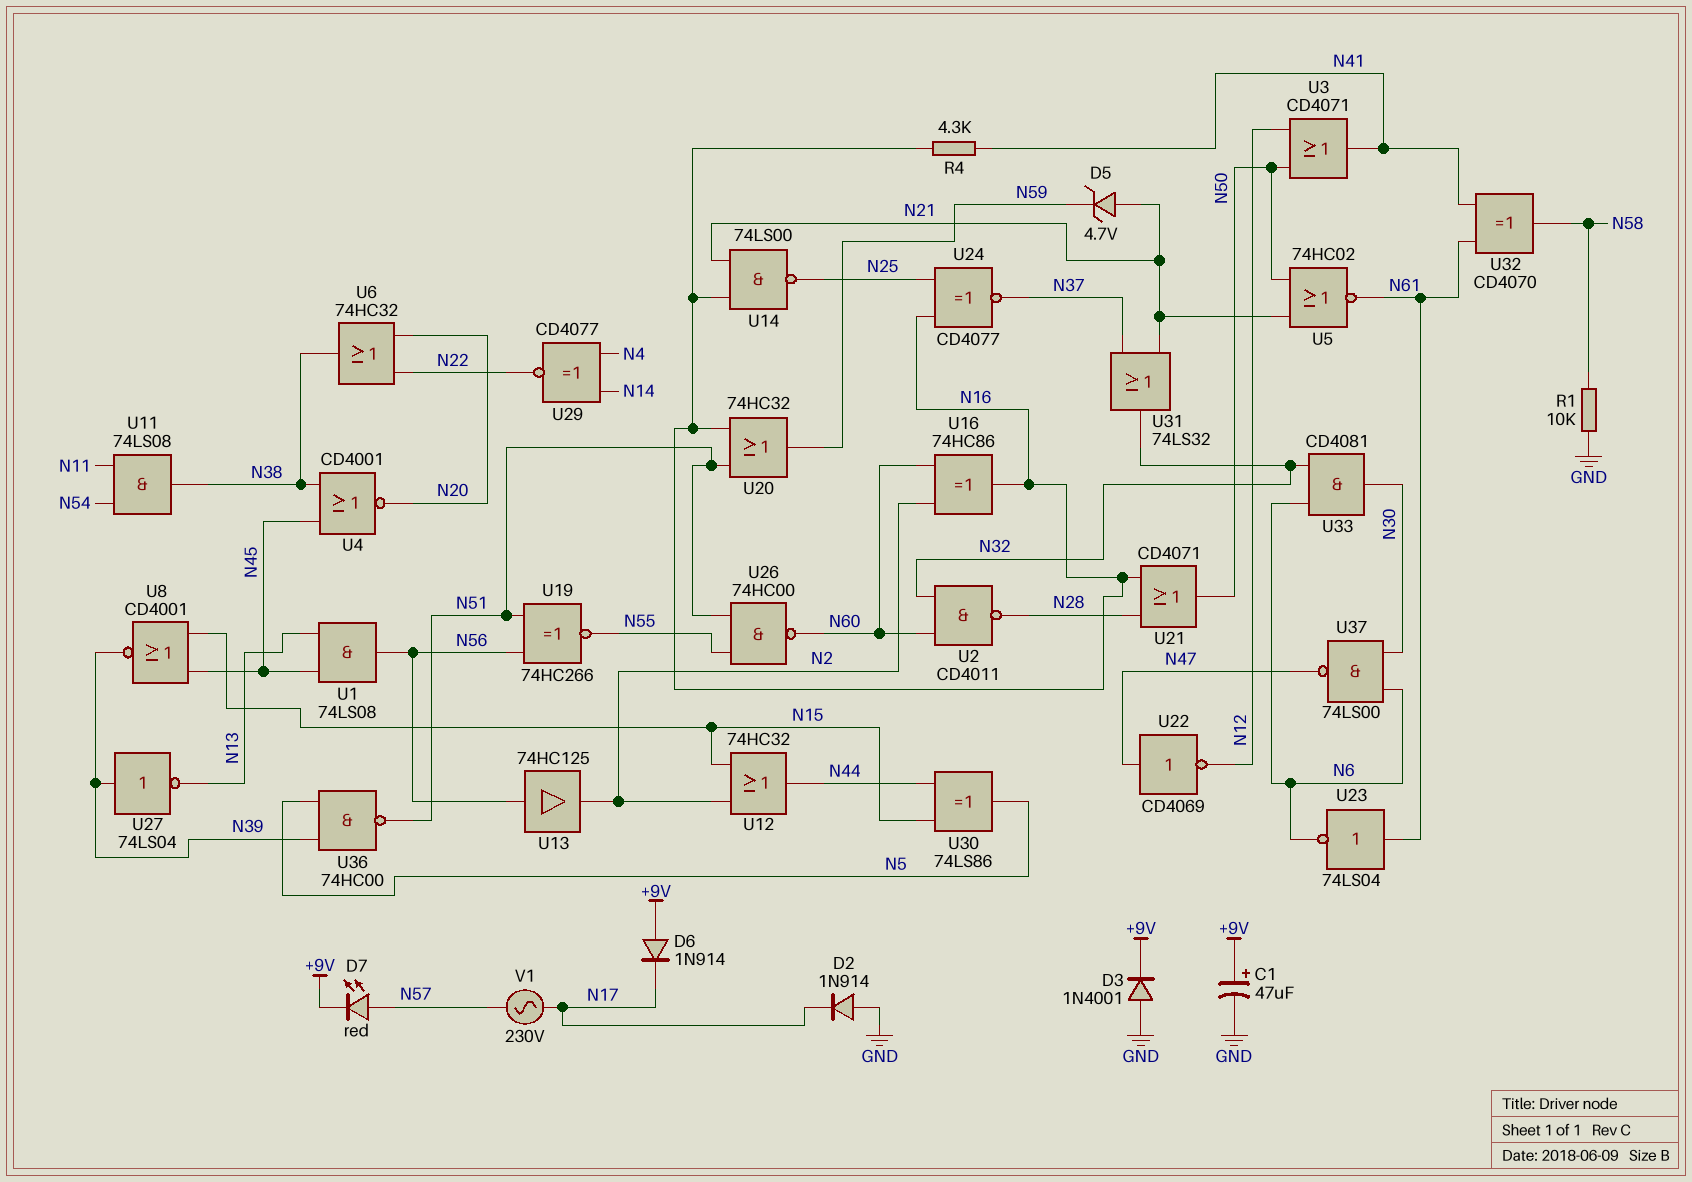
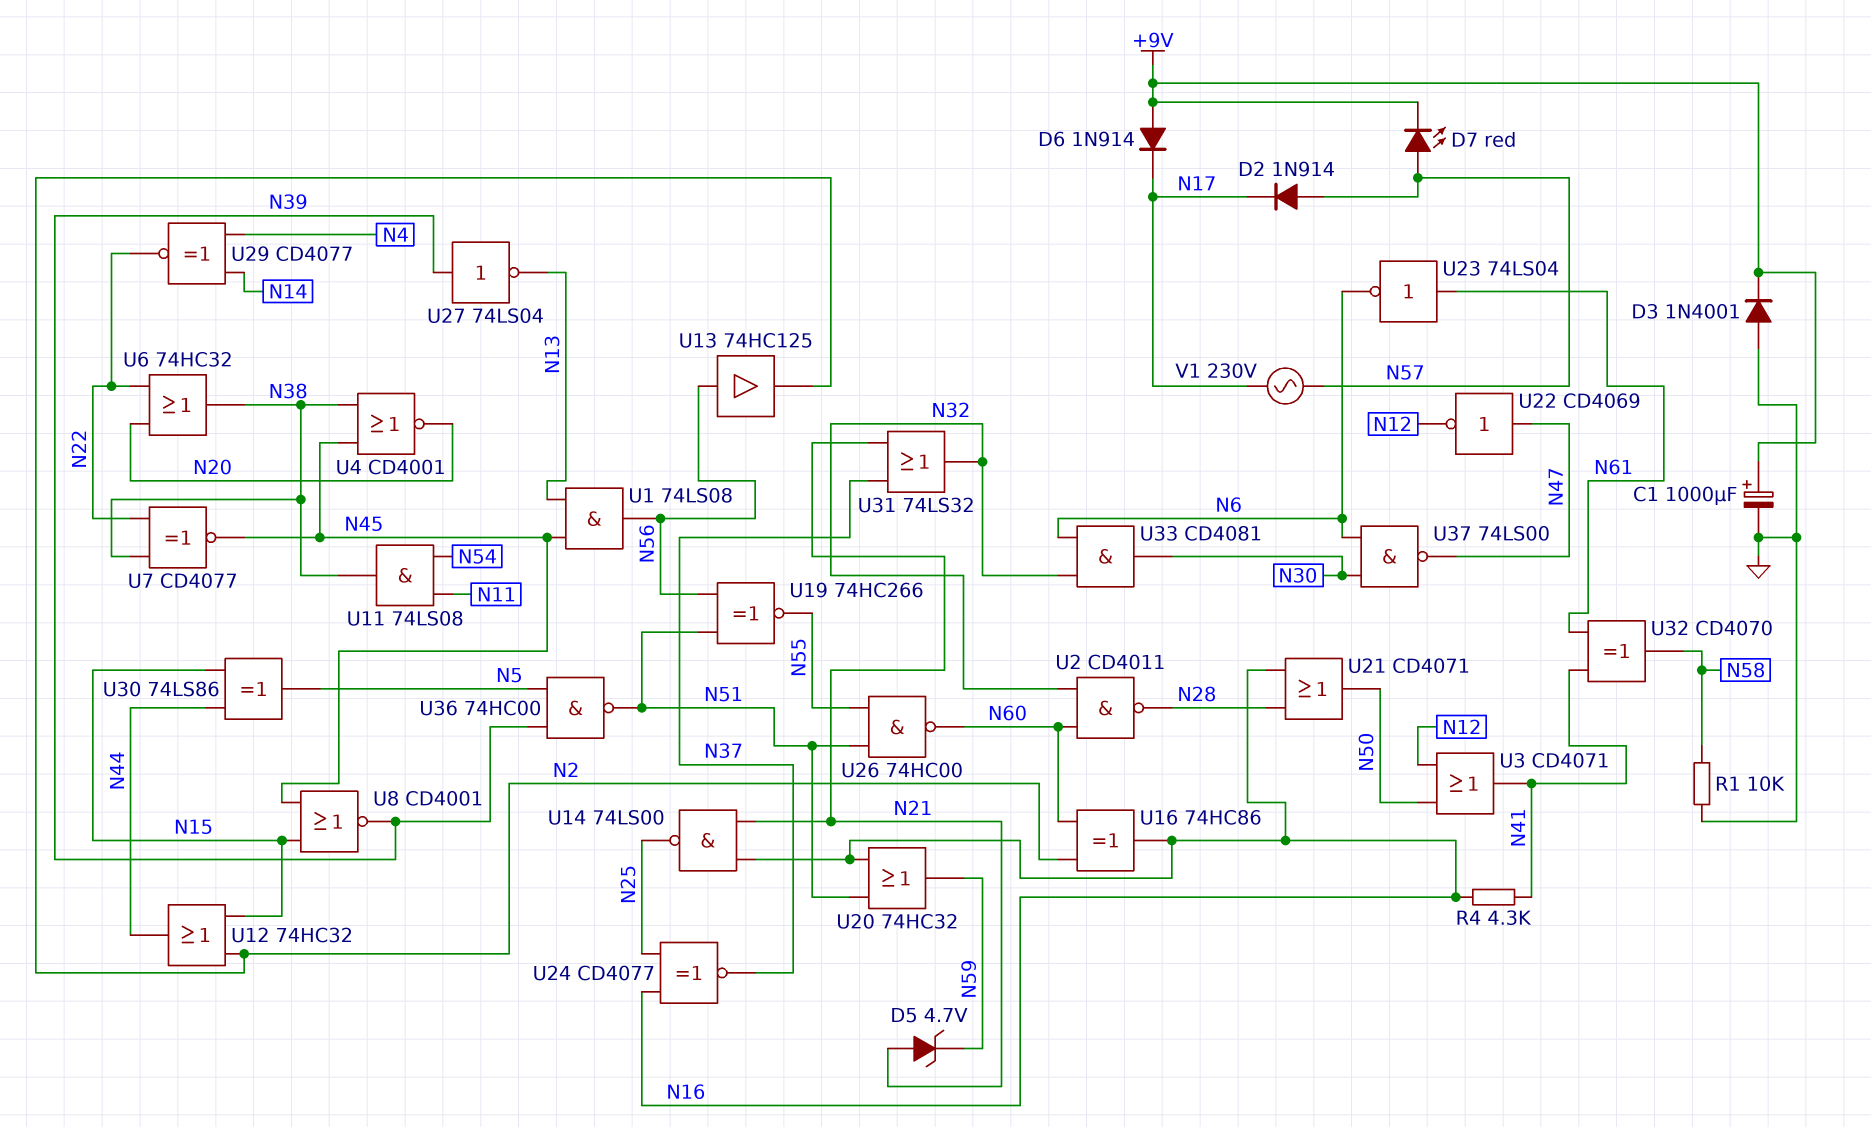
C1: 47uF (plus +9V, minus GND) -> 1000uF (plus +9V, minus GND)
D2: diode 1N914 (A GND, K N17) -> diode 1N914 (A N57, K N17)
U5: NOR 74HC02 (in N21, in N50, out N61) -> none
U7: none -> XNOR CD4077 (in N22, in N38, out N45)

